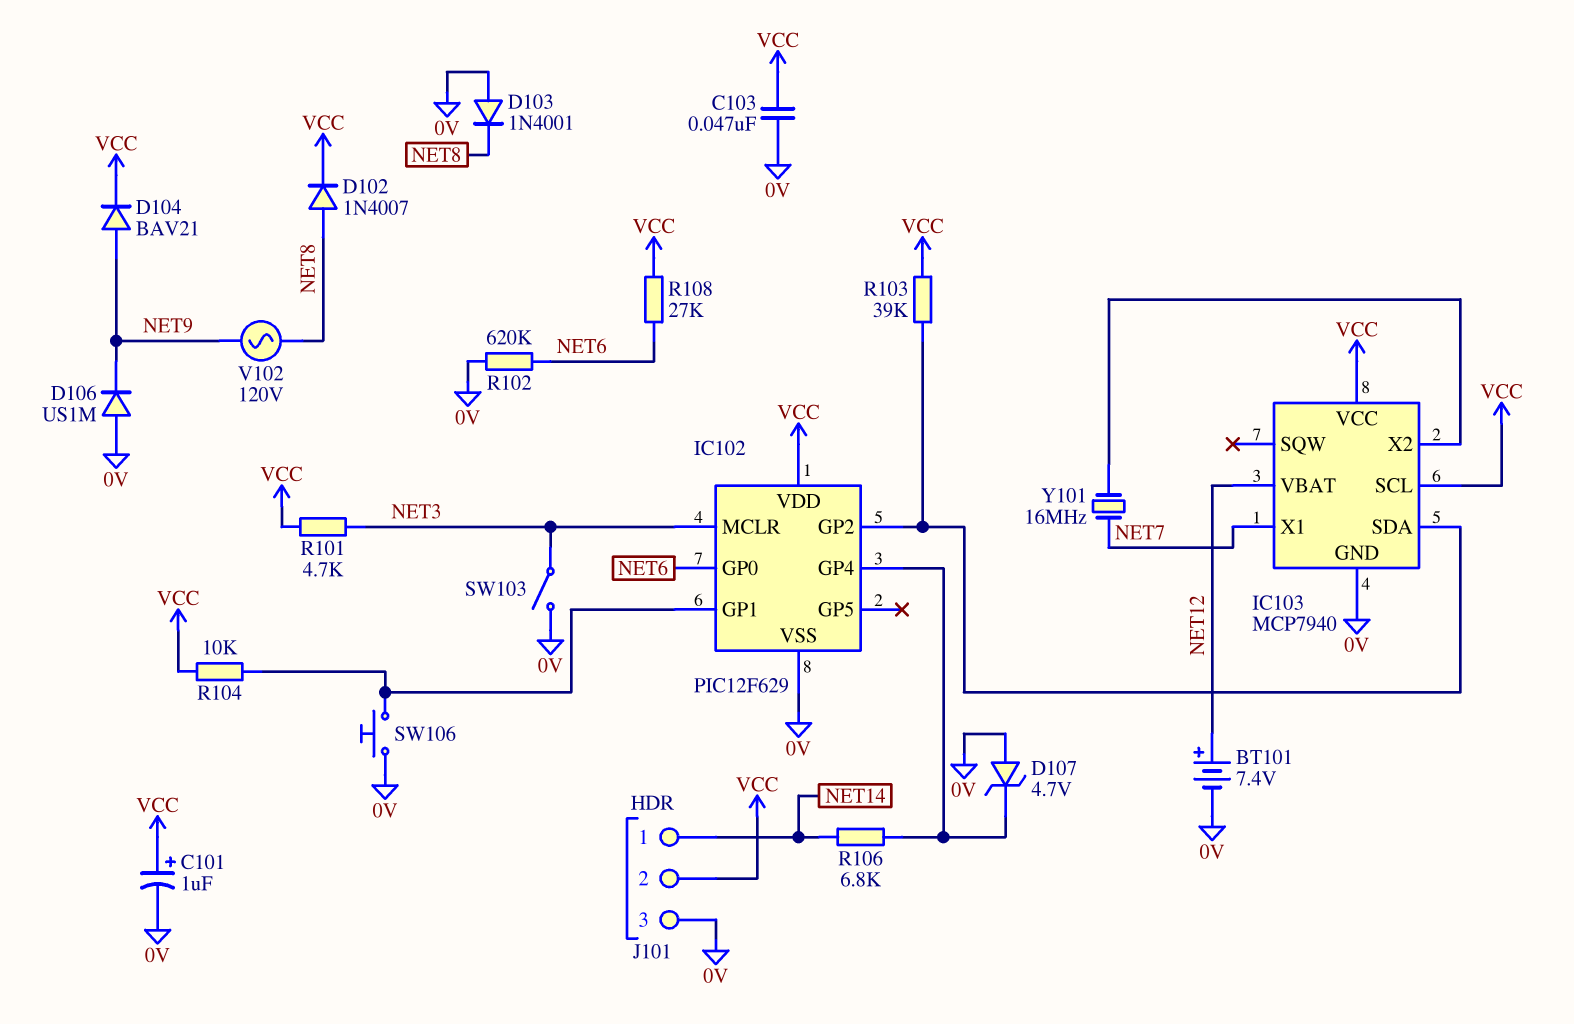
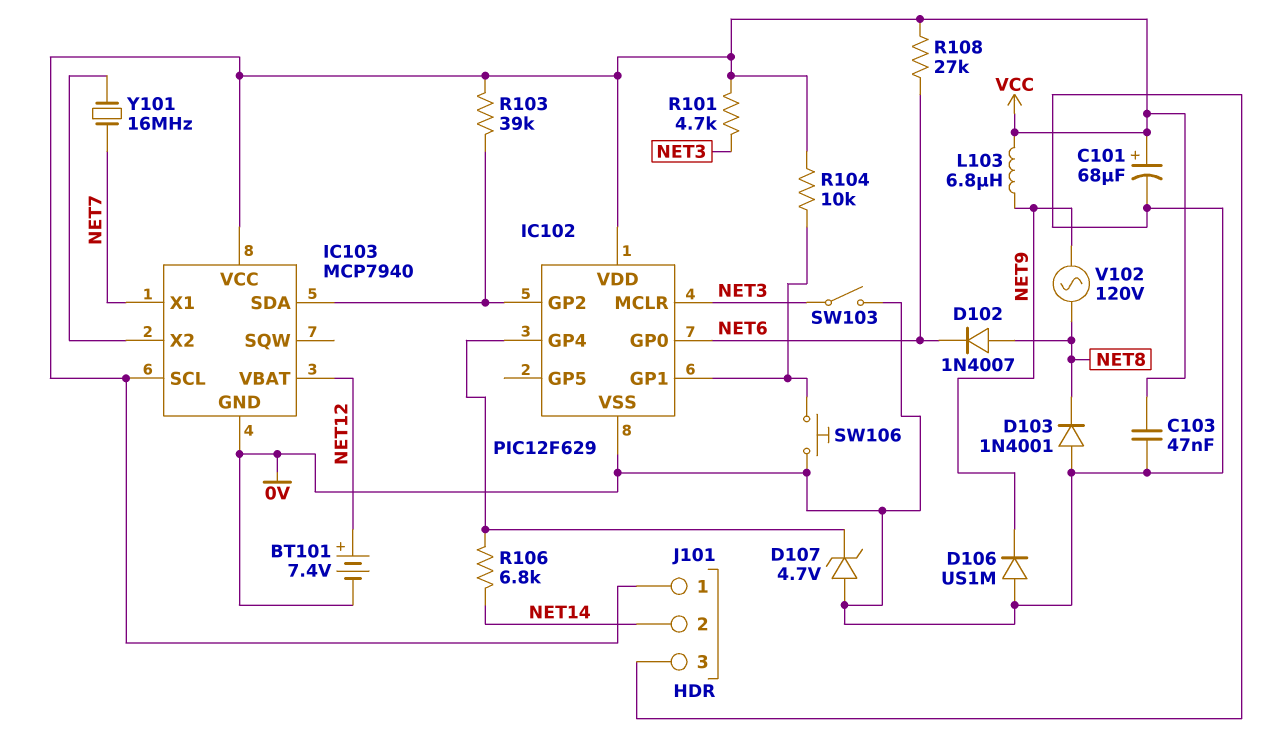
C101: 1uF (plus VCC, minus 0V) -> 68uF (plus VCC, minus 0V)
D102: diode 1N4007 (A NET8, K VCC) -> diode 1N4007 (A NET8, K NET6)
D104: diode BAV21 (A NET9, K VCC) -> none
J101 pin 1: NET14 -> VCC
J101 pin 2: VCC -> NET14
L103: none -> 6.8uH (NET9, VCC)
R102: 620k (0V, NET6) -> none

